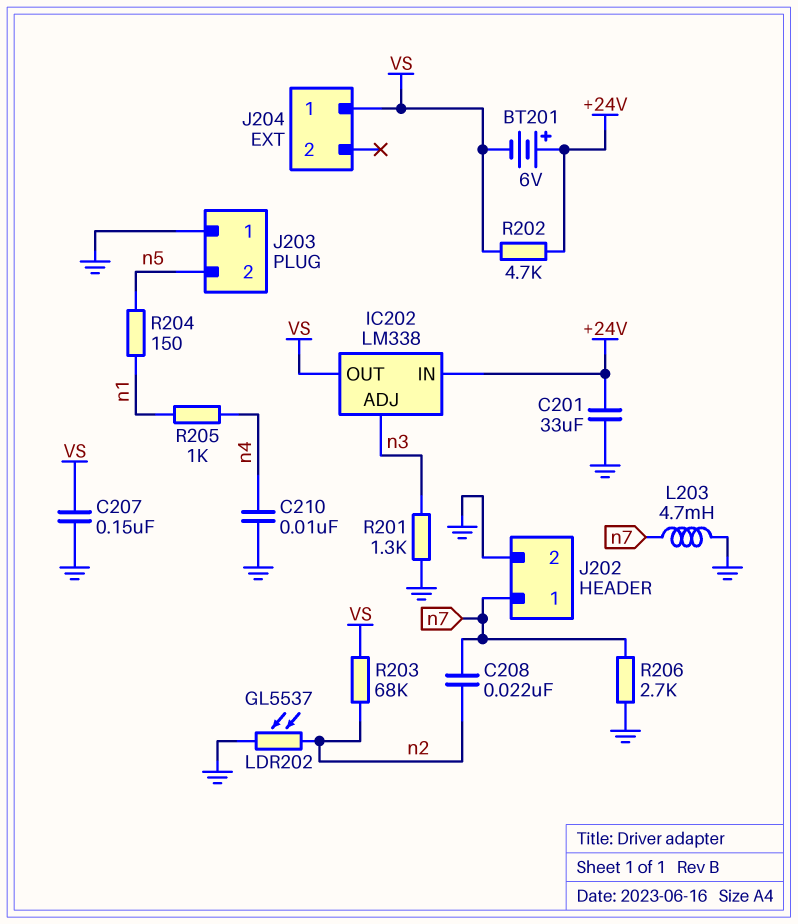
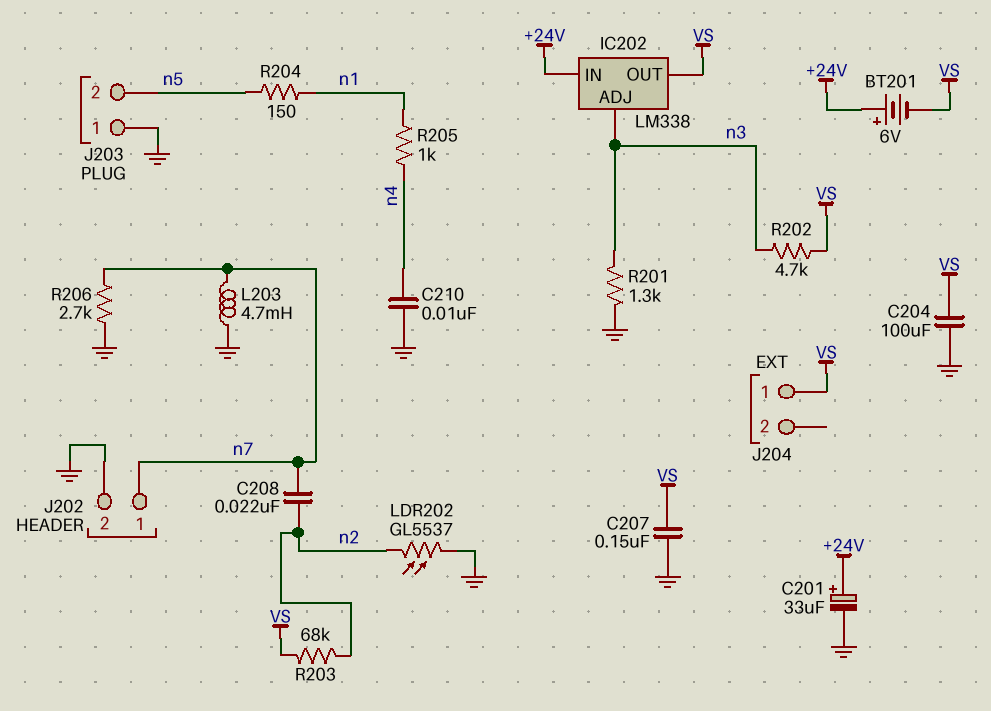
C201: 33uF (+24V, GND) -> 33uF (plus +24V, minus GND)
C204: none -> 100uF (GND, VS)
R202: 4.7k (+24V, VS) -> 4.7k (VS, n3)

